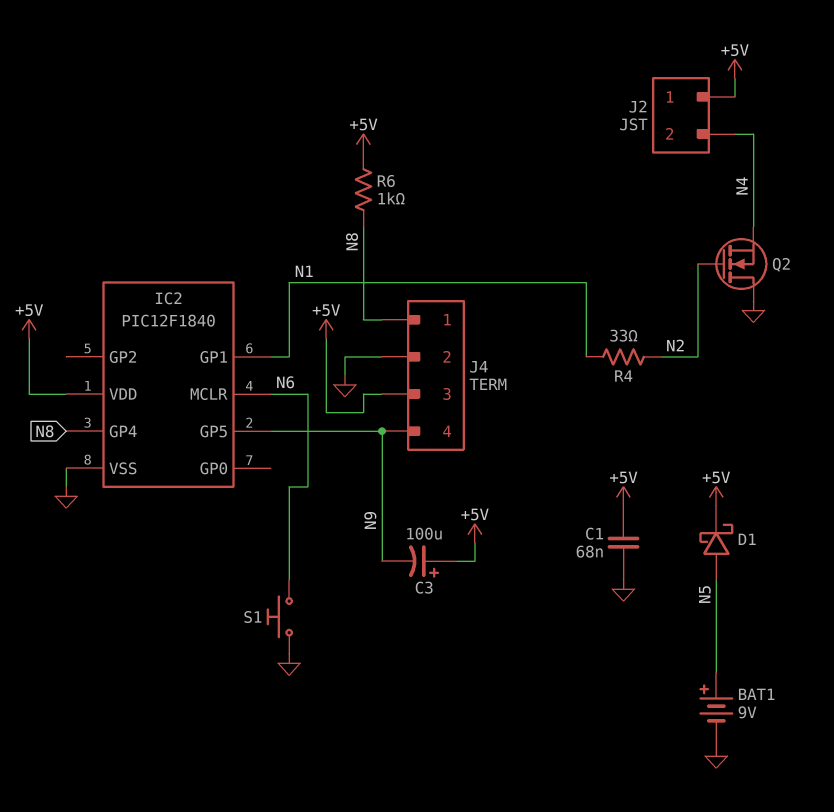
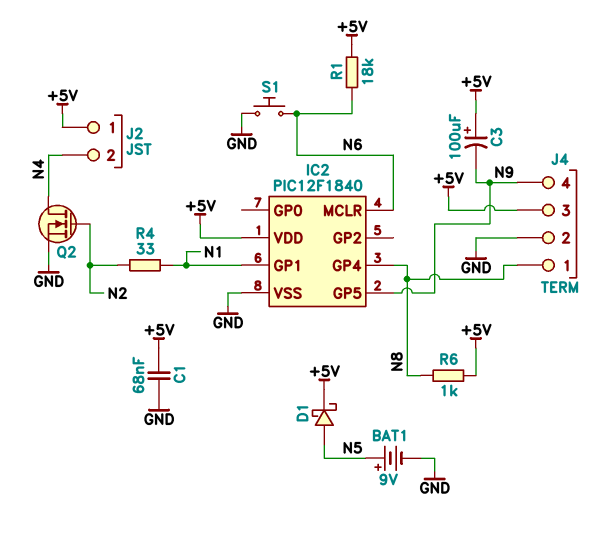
Q2: NMOS (G N2, D GND, S N4) -> NMOS (G N2, D N4, S GND)
R1: none -> 18k (+5V, N6)

